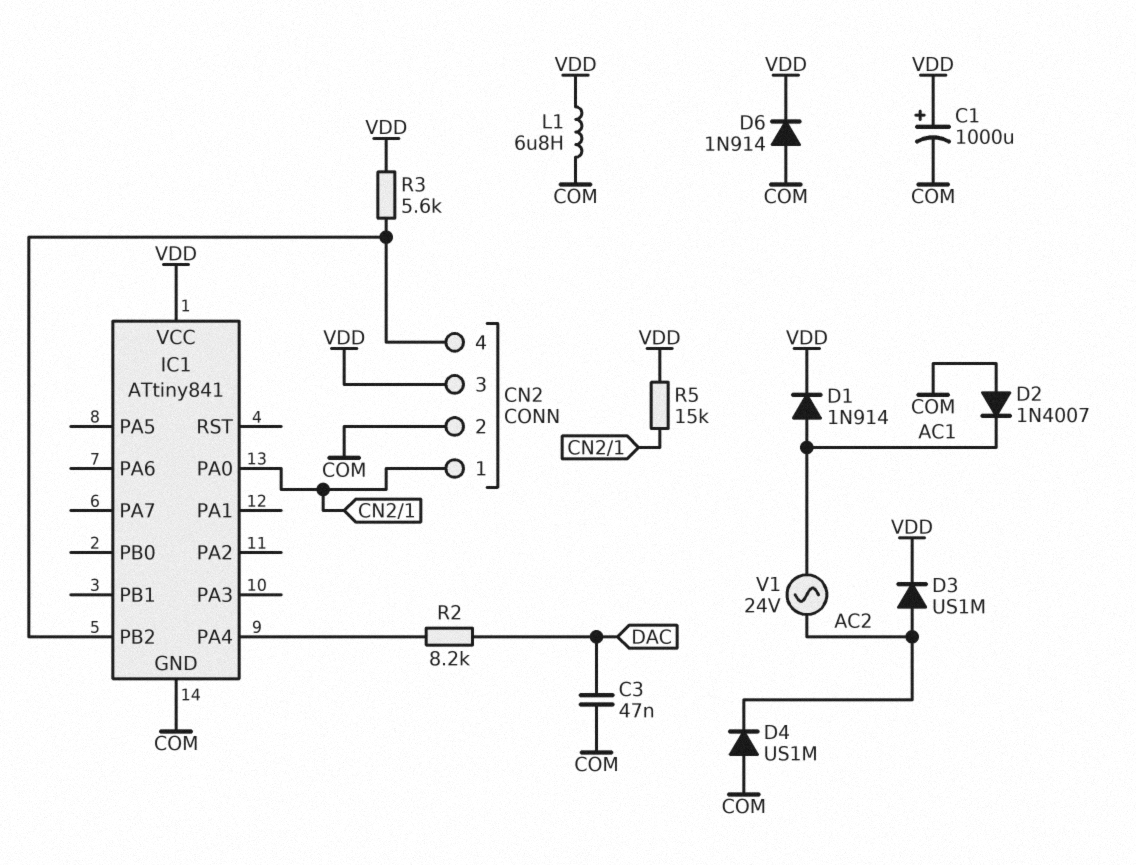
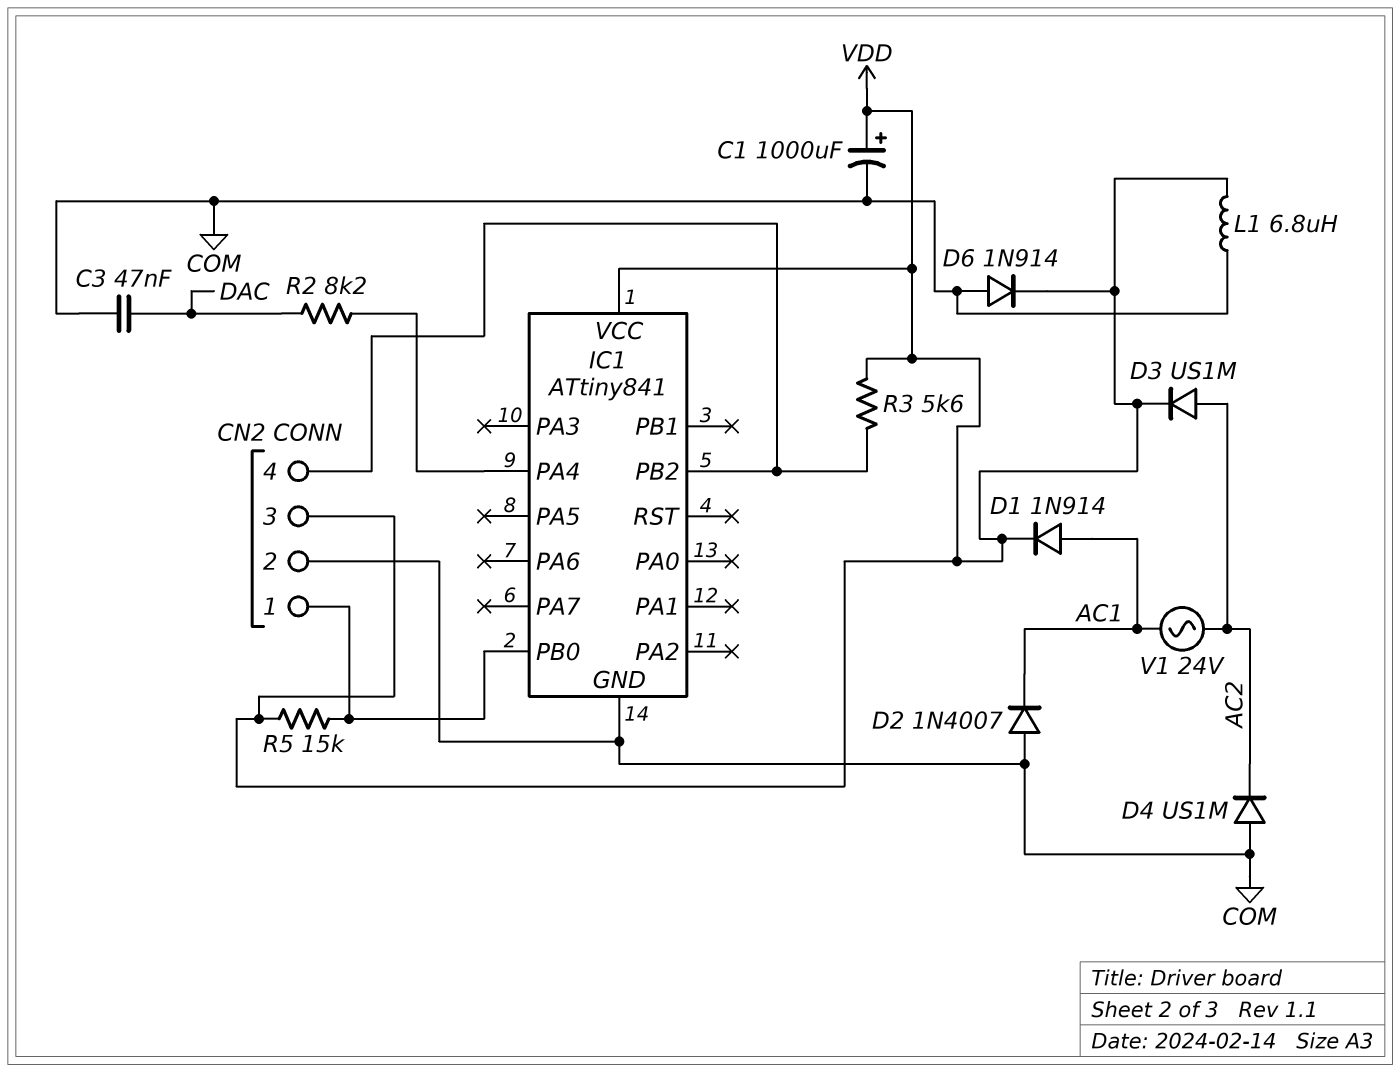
IC1 pin PA0: CN2/1 -> none
IC1 pin PB0: none -> CN2/1

